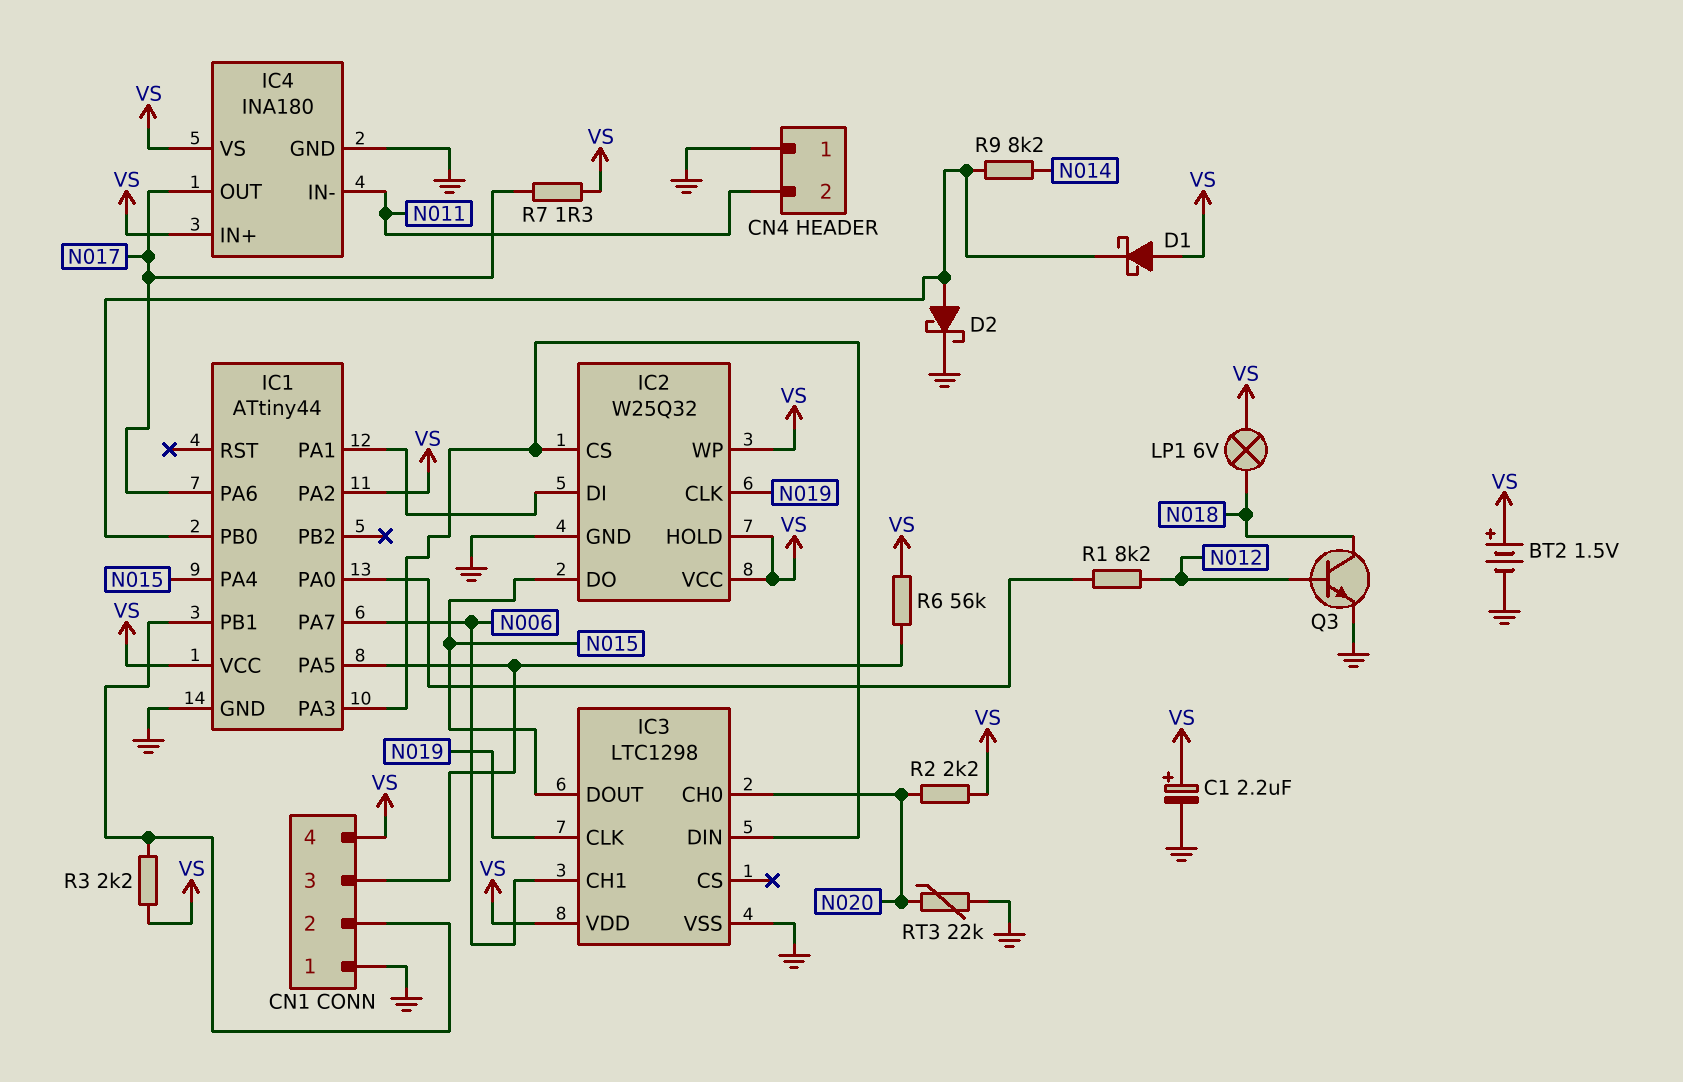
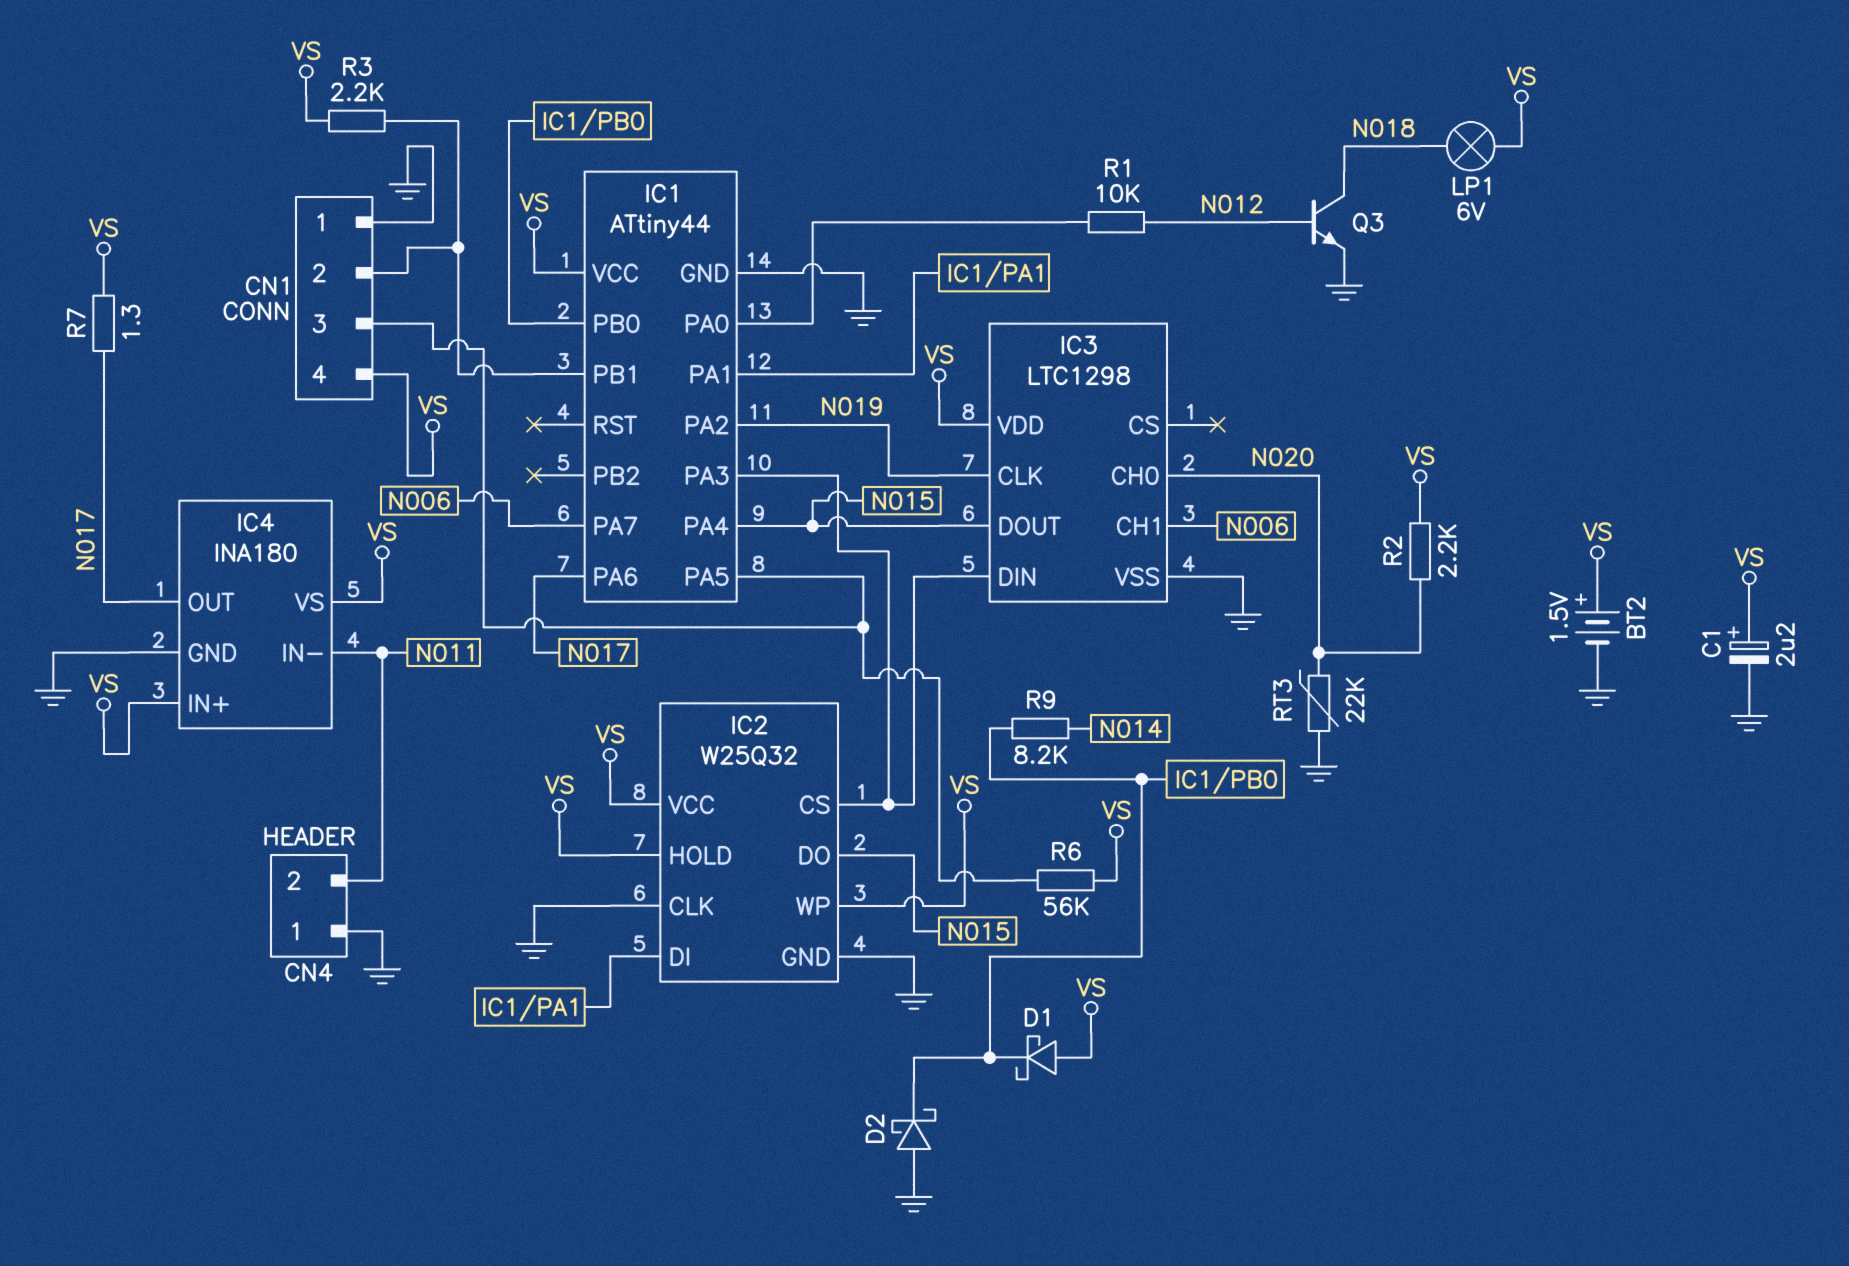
D2: schottky (A IC1/PB0, K GND) -> schottky (A GND, K IC1/PB0)
IC1 pin PA2: VS -> N019
IC2 pin CLK: N019 -> GND
R1: 8.2k (IC1/PA0, N012) -> 10k (IC1/PA0, N012)

